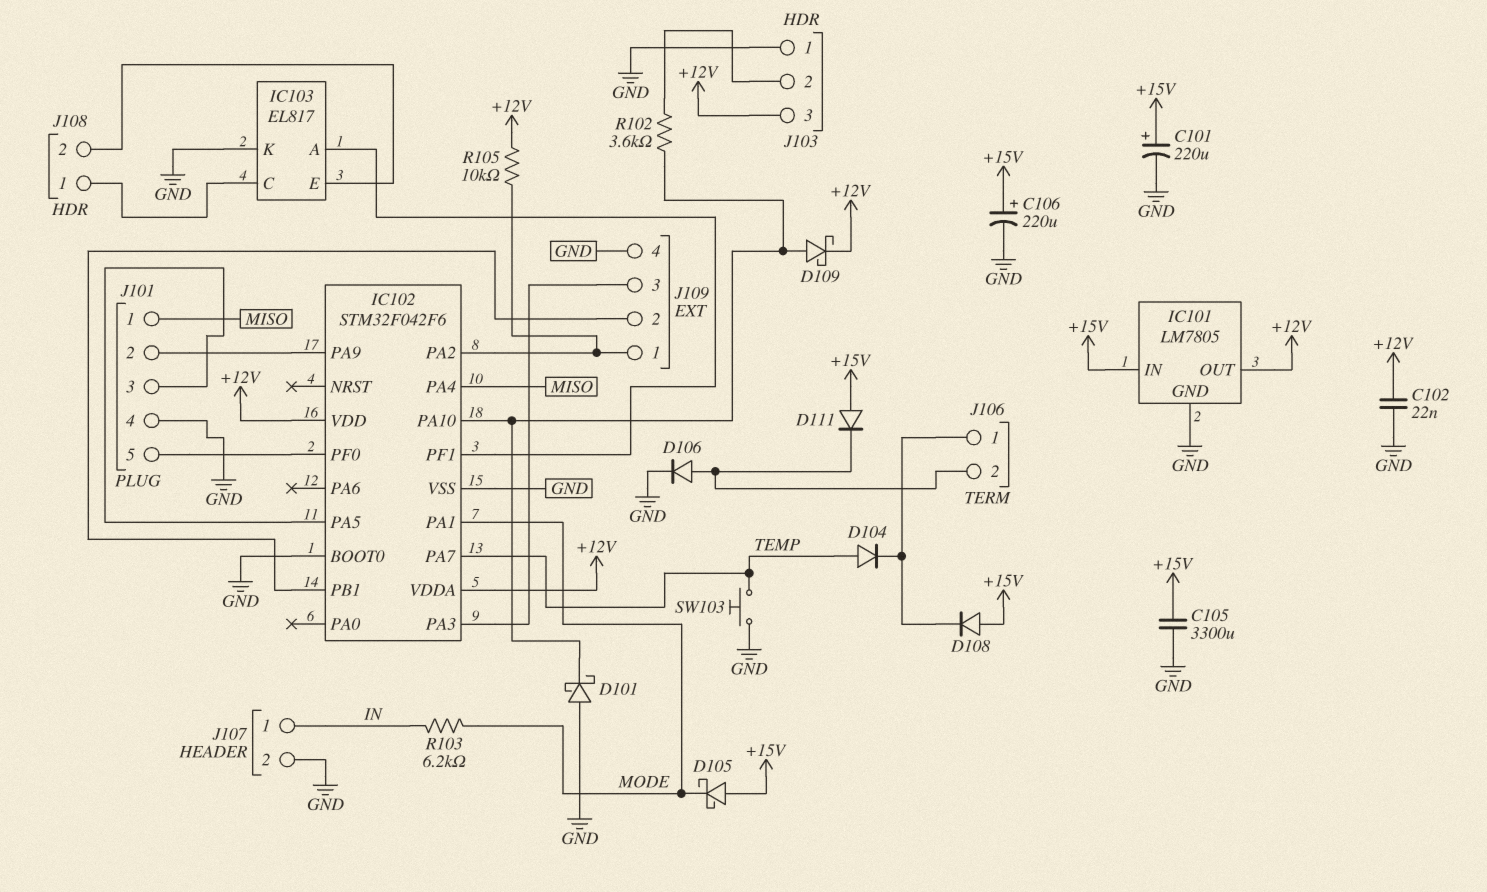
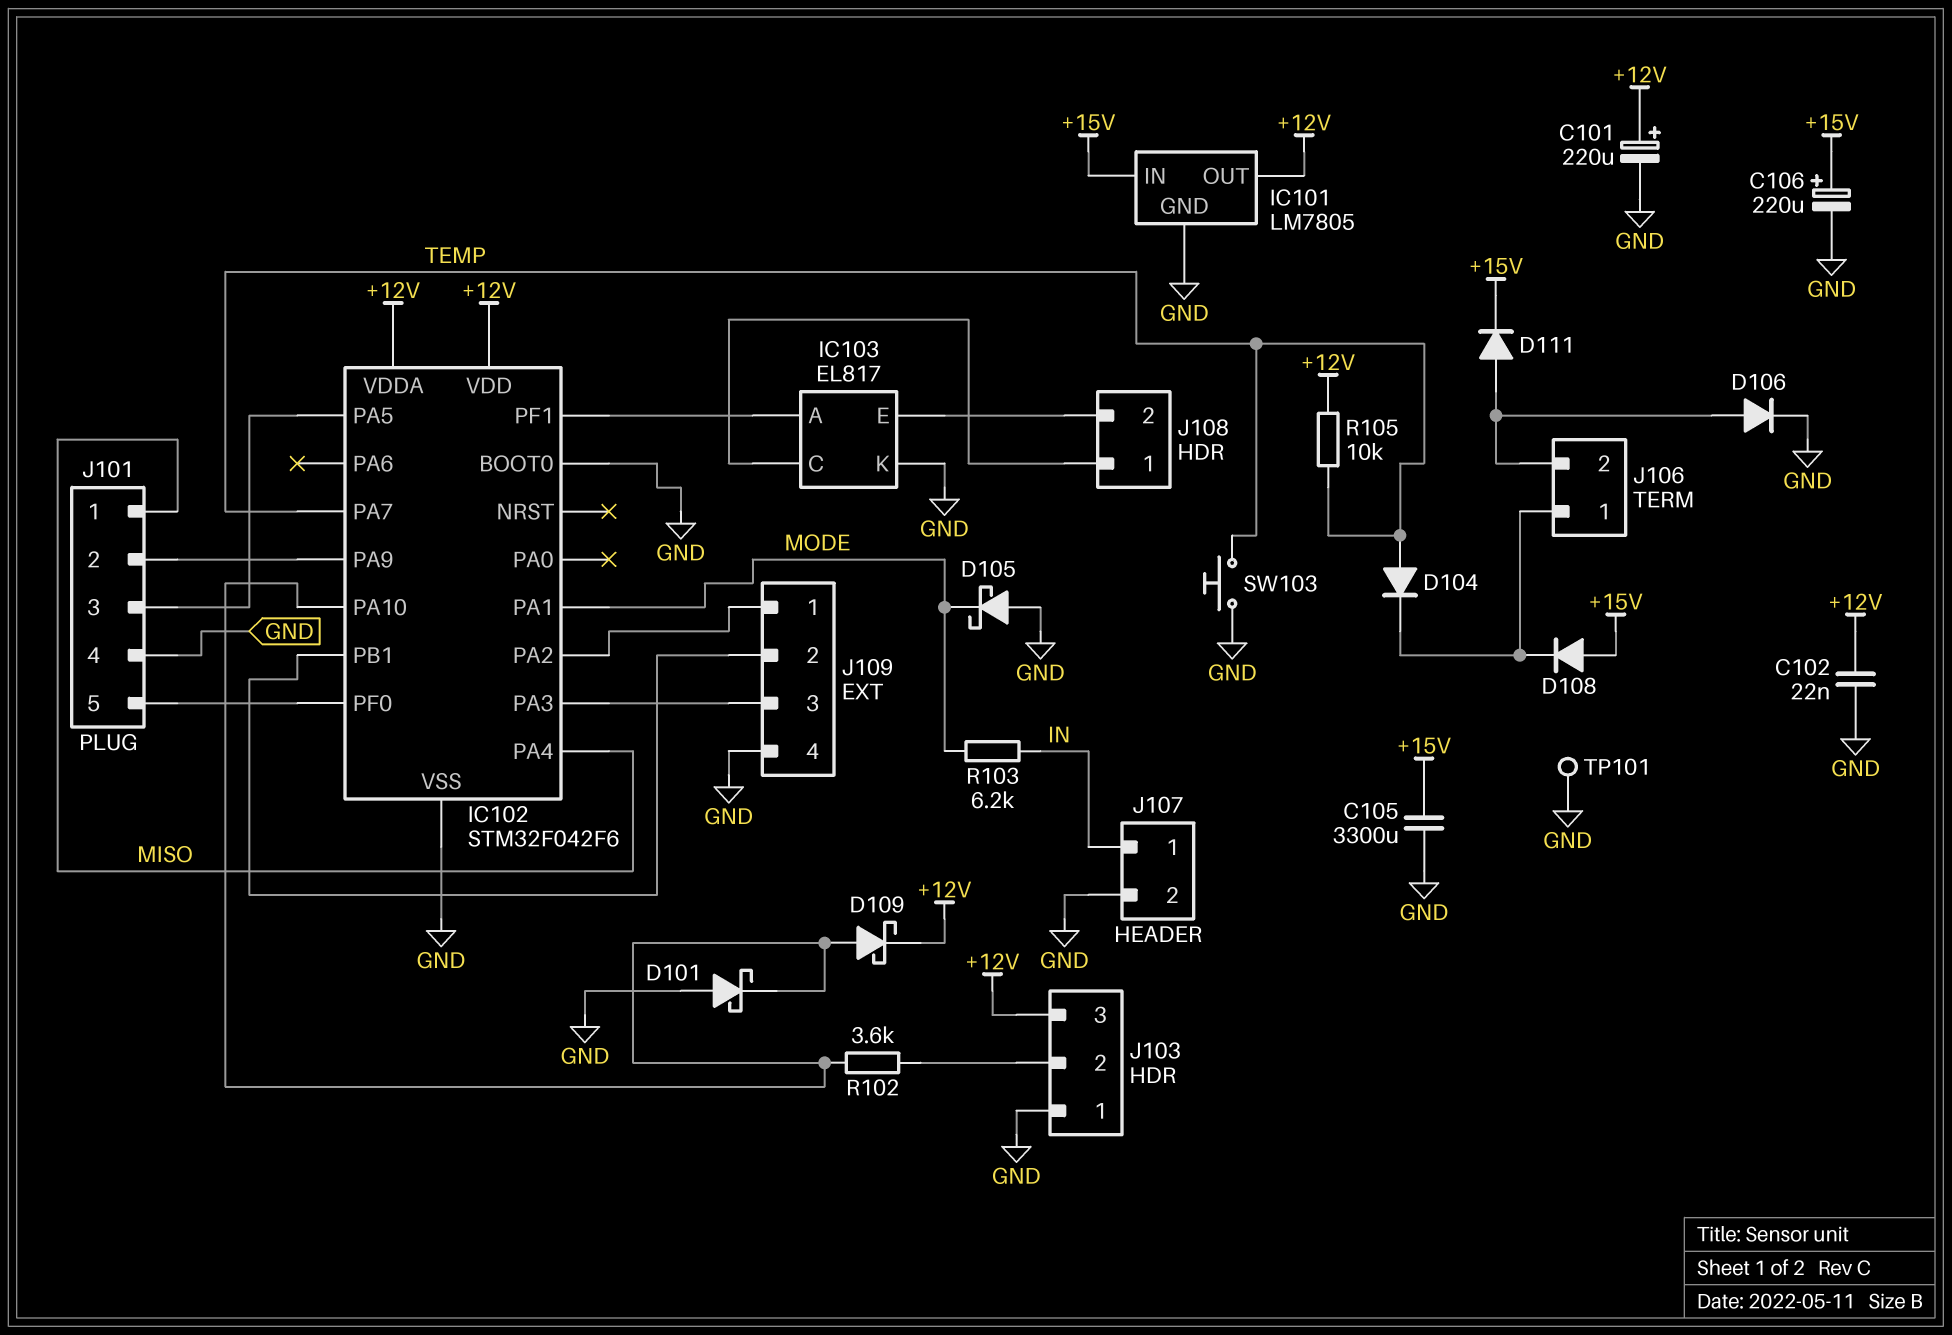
C101: 220uF (plus +15V, minus GND) -> 220uF (plus +12V, minus GND)
D105: schottky (A +15V, K MODE) -> schottky (A GND, K MODE)
D111: diode (A +15V, K J106/2) -> diode (A J106/2, K +15V)
R105: 10k (+12V, IC102/PA2) -> 10k (+12V, TEMP)
TP101: none -> test point (GND)

